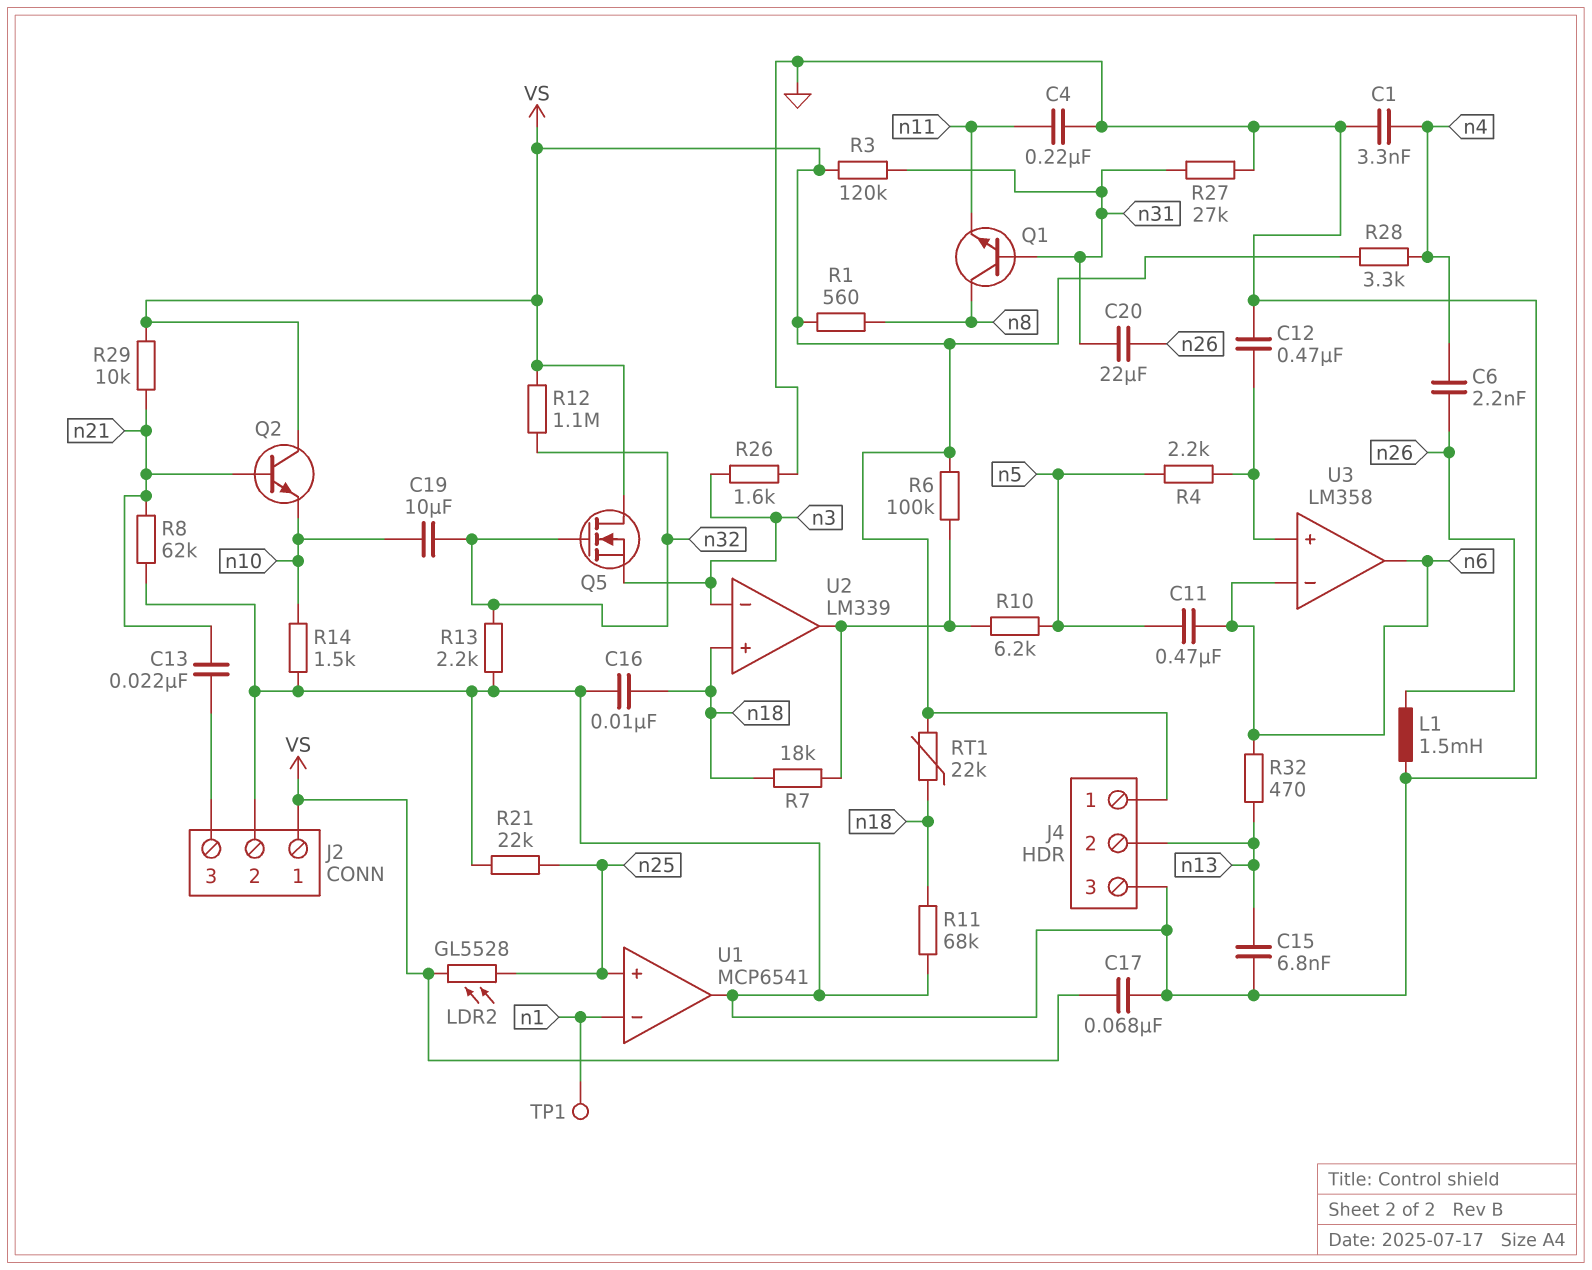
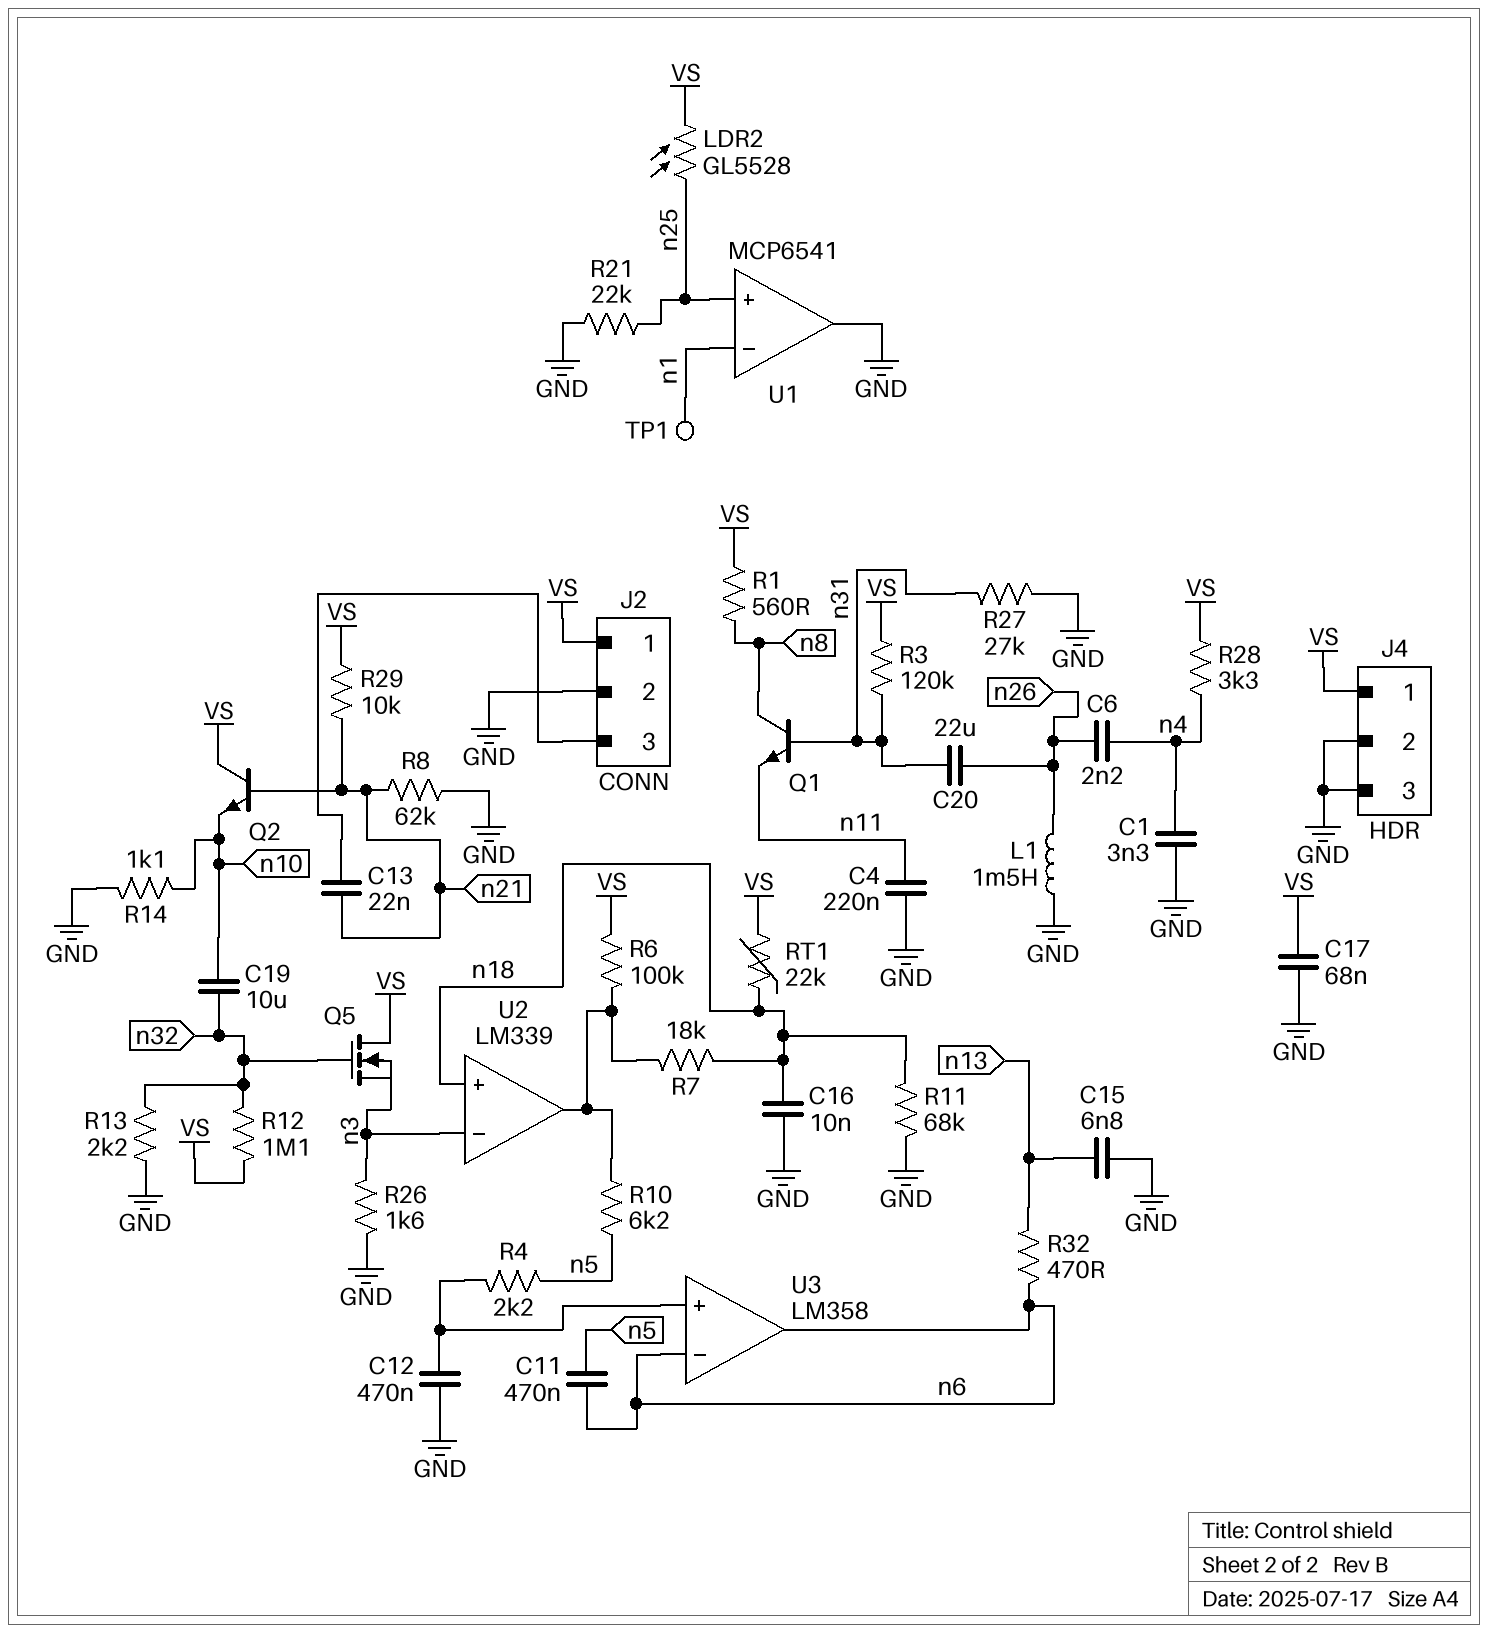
J4 pin 2: n13 -> GND
R14: 1.5k (GND, n10) -> 1.1k (GND, n10)

